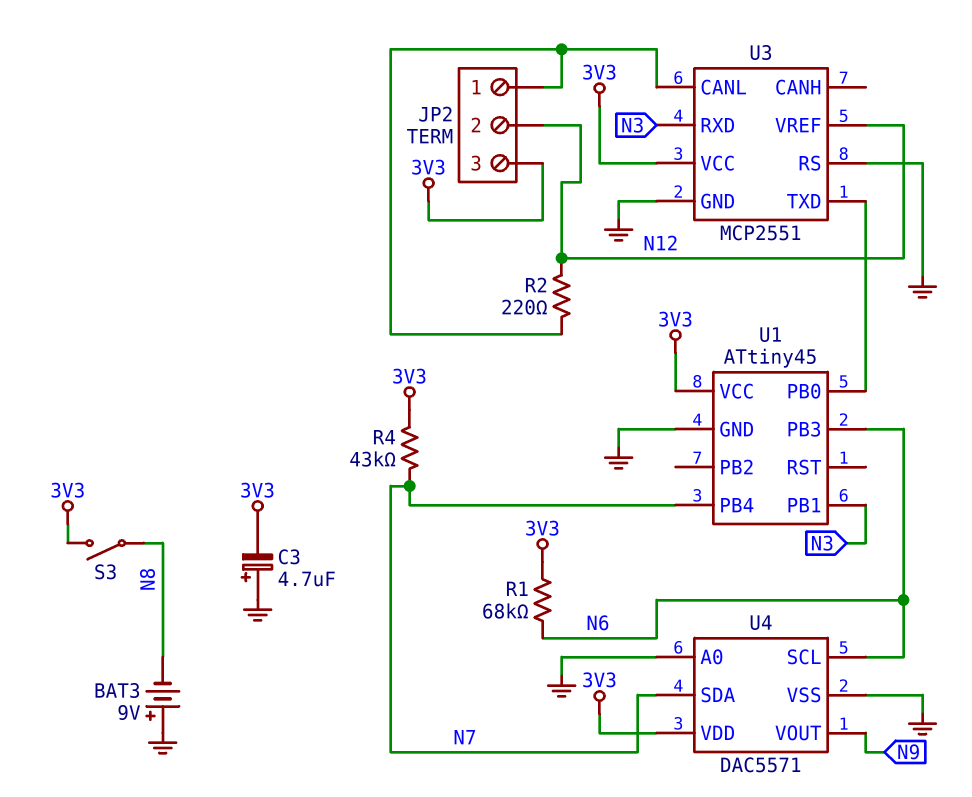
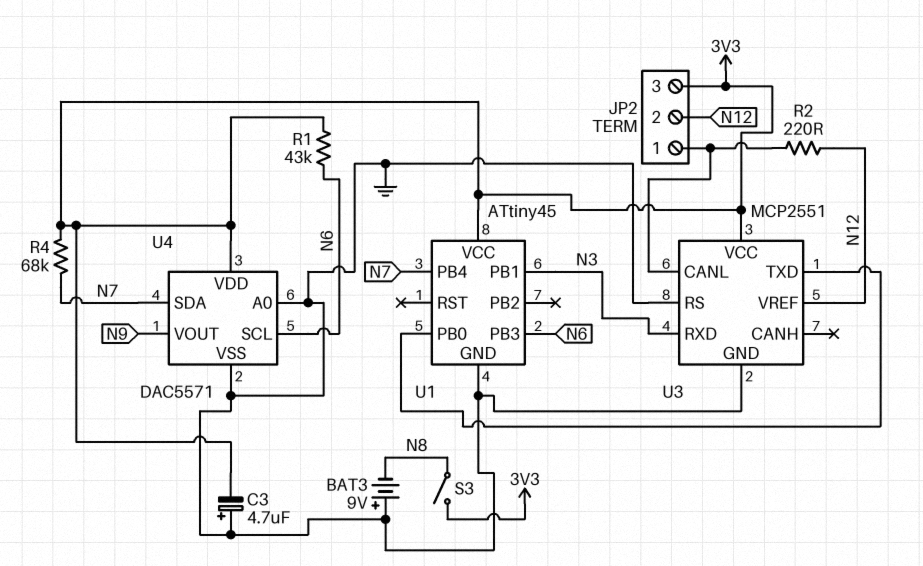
R1: 68k (3V3, N6) -> 43k (3V3, N6)
R4: 43k (3V3, N7) -> 68k (3V3, N7)

